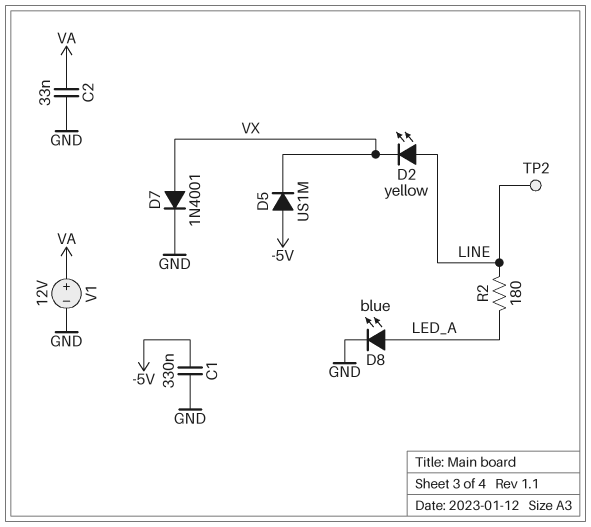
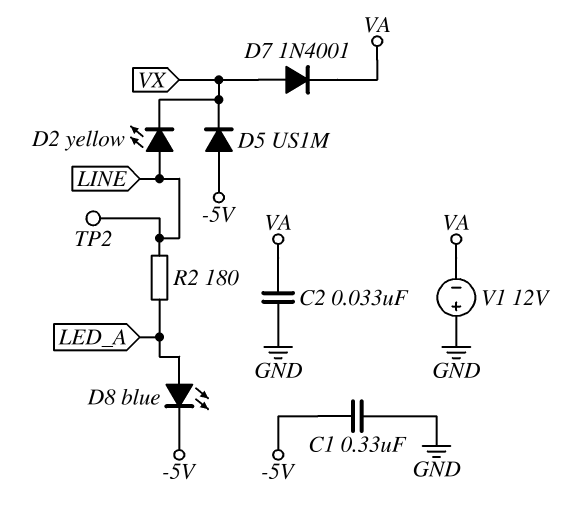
D7: diode 1N4001 (A VX, K GND) -> diode 1N4001 (A VX, K VA)
D8: LED blue (A LED_A, K GND) -> LED blue (A LED_A, K -5V)
V1: 12V (plus VA, minus GND) -> 12V (plus GND, minus VA)

